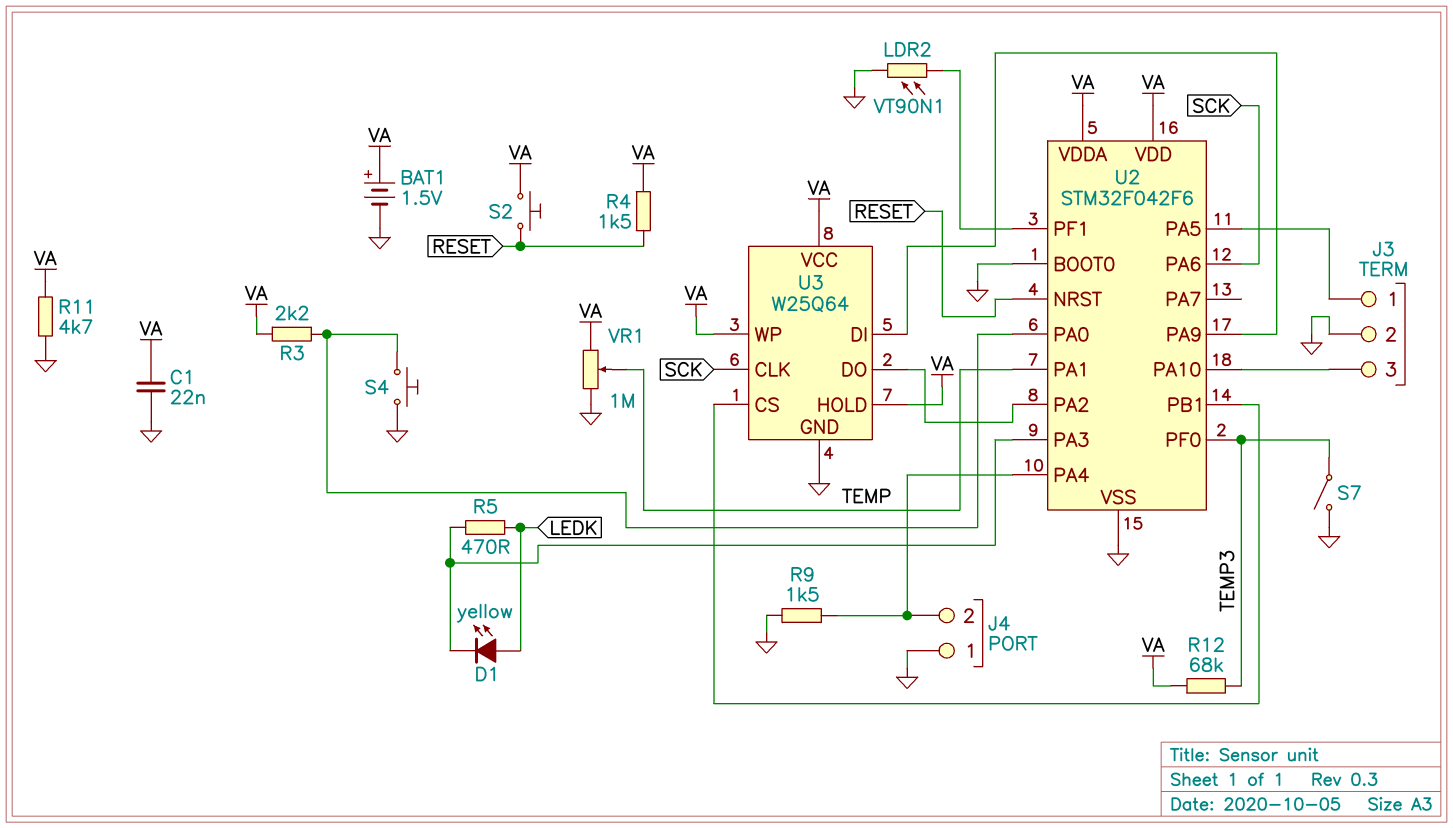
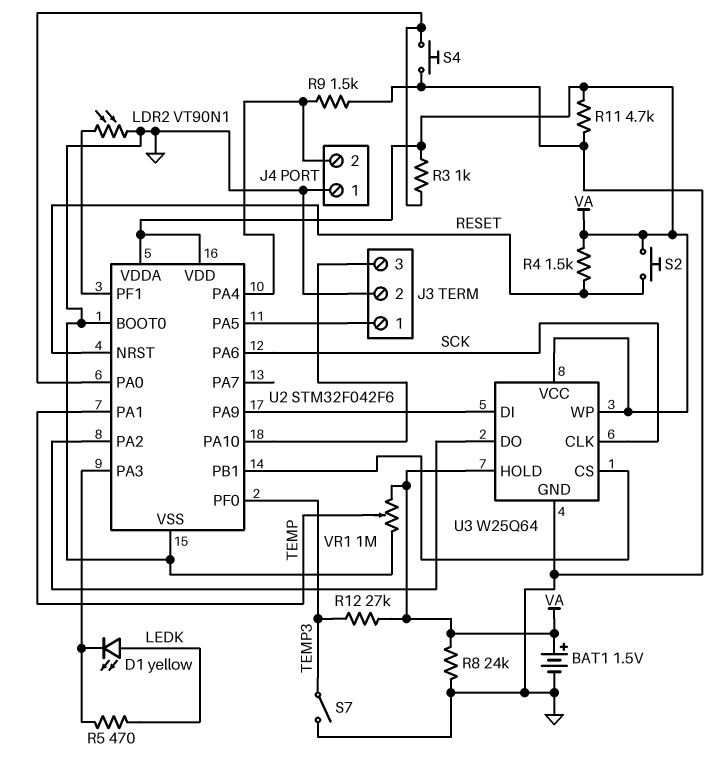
C1: 22nF (GND, VA) -> none
R3: 2.2k (U2/PA0, VA) -> 1k (U2/PA0, VA)
R8: none -> 24k (GND, VA)
R12: 68k (TEMP3, VA) -> 27k (TEMP3, VA)

